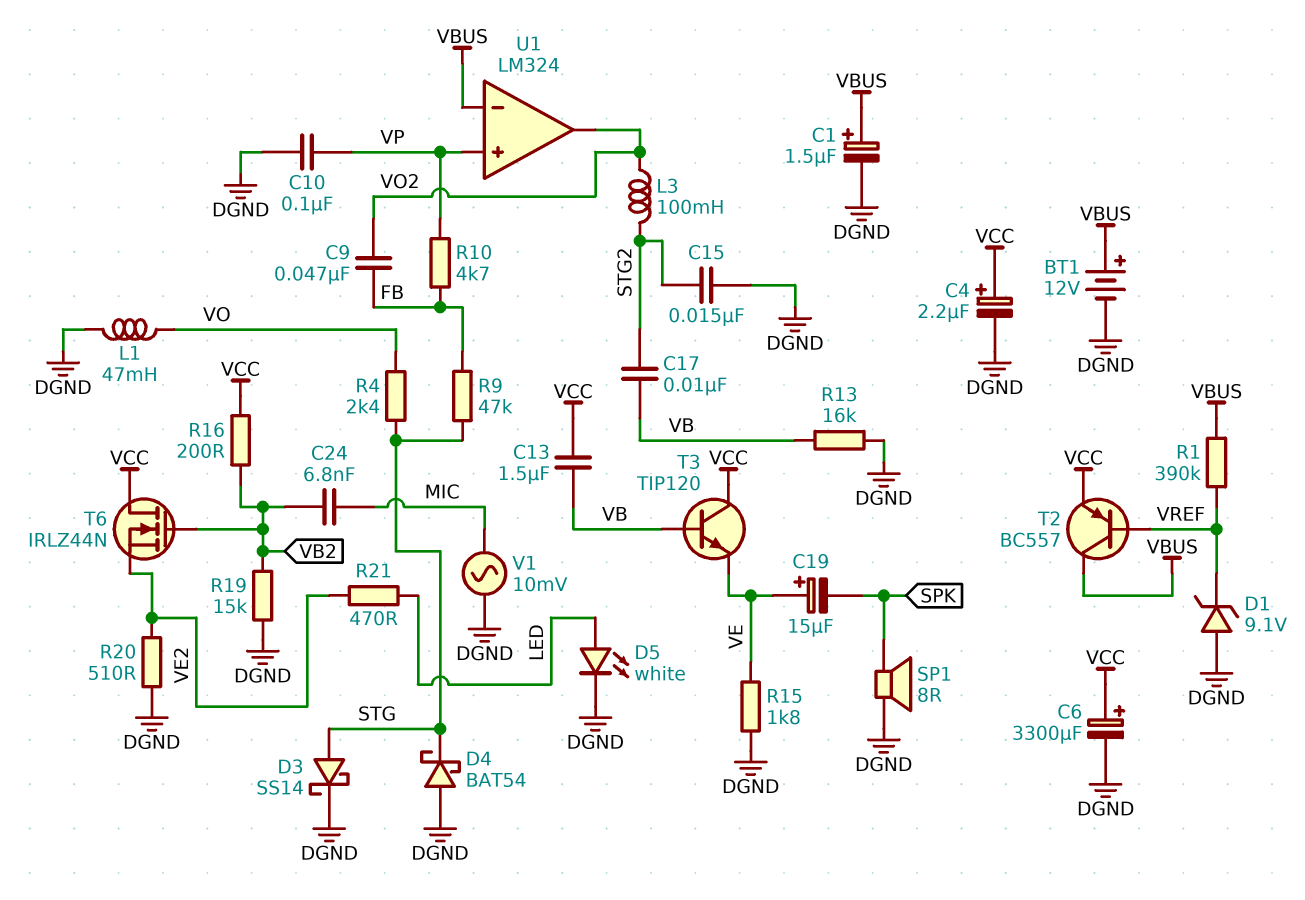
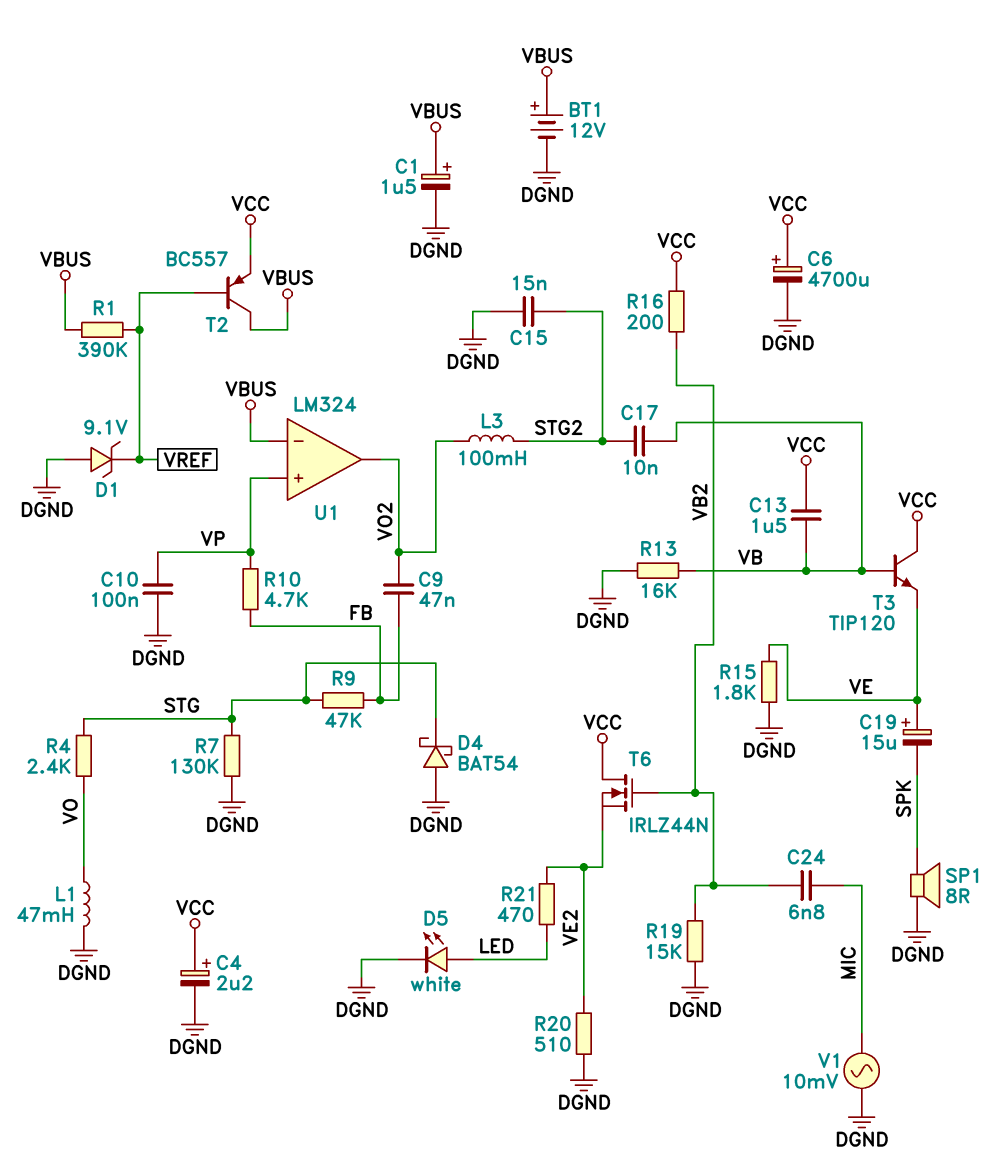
C6: 3300uF (plus VCC, minus DGND) -> 4700uF (plus VCC, minus DGND)
D3: schottky SS14 (A STG, K DGND) -> none
R7: none -> 130k (DGND, STG)

